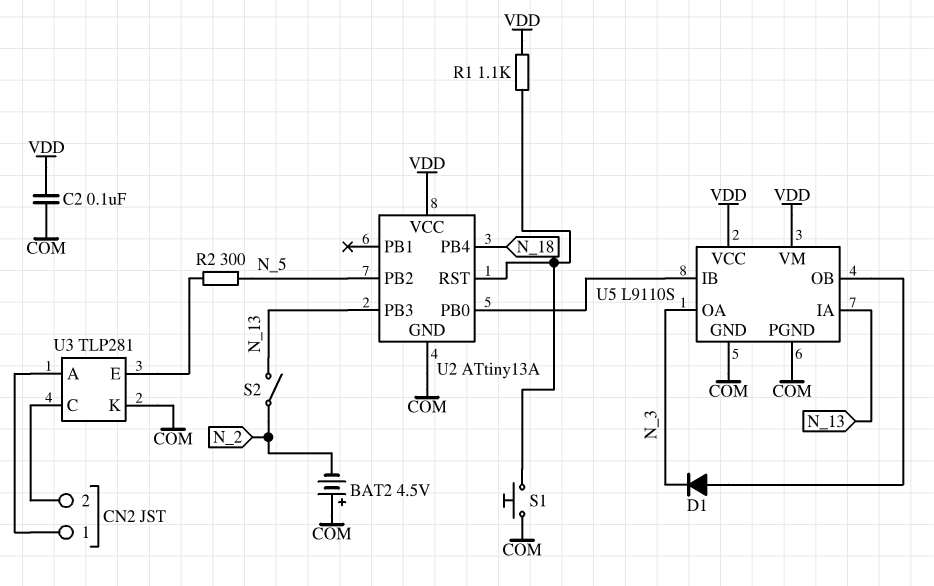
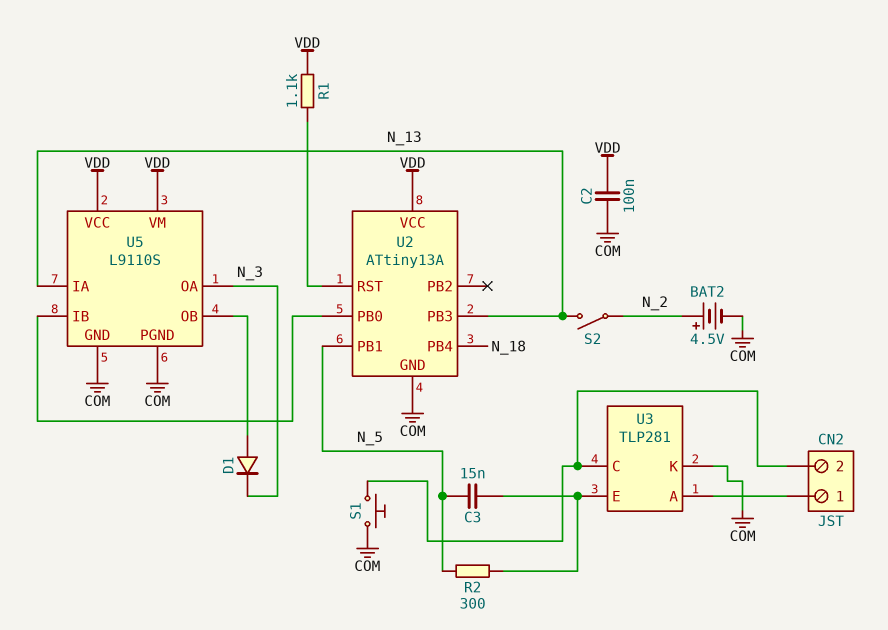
BAT2: 4.5V (plus COM, minus N_2) -> 4.5V (plus N_2, minus COM)
C3: none -> 15nF (N_5, U3/E)
S1: button (COM, U2/RST) -> button (CN2/2, COM)
U2 pin PB1: none -> N_5
U2 pin PB2: N_5 -> none

